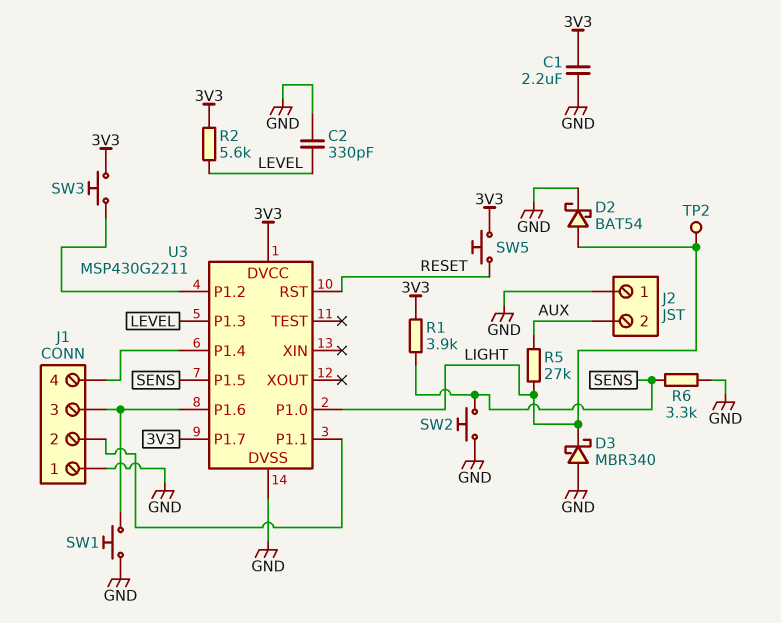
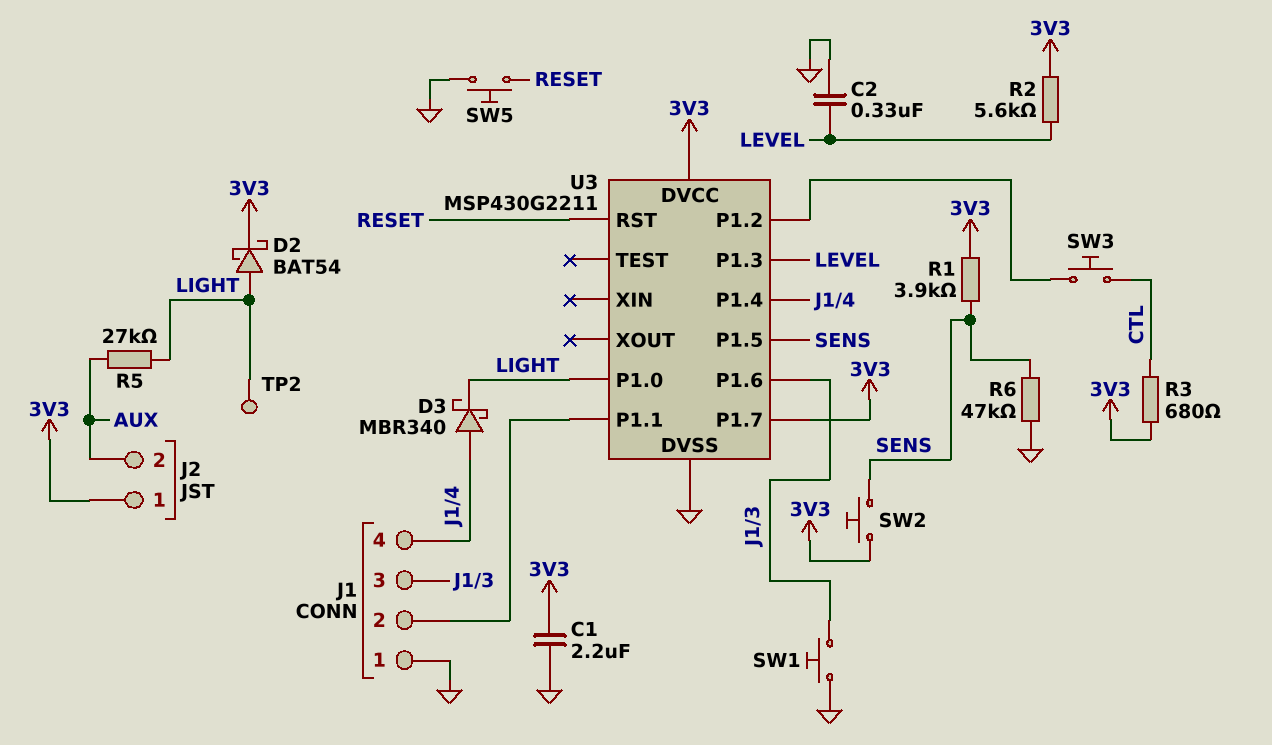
C2: 330pF (GND, LEVEL) -> 330nF (GND, LEVEL)
D2: schottky BAT54 (A LIGHT, K GND) -> schottky BAT54 (A LIGHT, K 3V3)
D3: schottky MBR340 (A GND, K LIGHT) -> schottky MBR340 (A J1/4, K LIGHT)
J2 pin 1: GND -> 3V3
R3: none -> 680 (3V3, CTL)
R6: 3.3k (GND, SENS) -> 47k (GND, SENS)
SW2: button (GND, SENS) -> button (3V3, SENS)
SW3: button (3V3, U3/P1.2) -> button (CTL, U3/P1.2)
SW5: button (3V3, RESET) -> button (GND, RESET)

